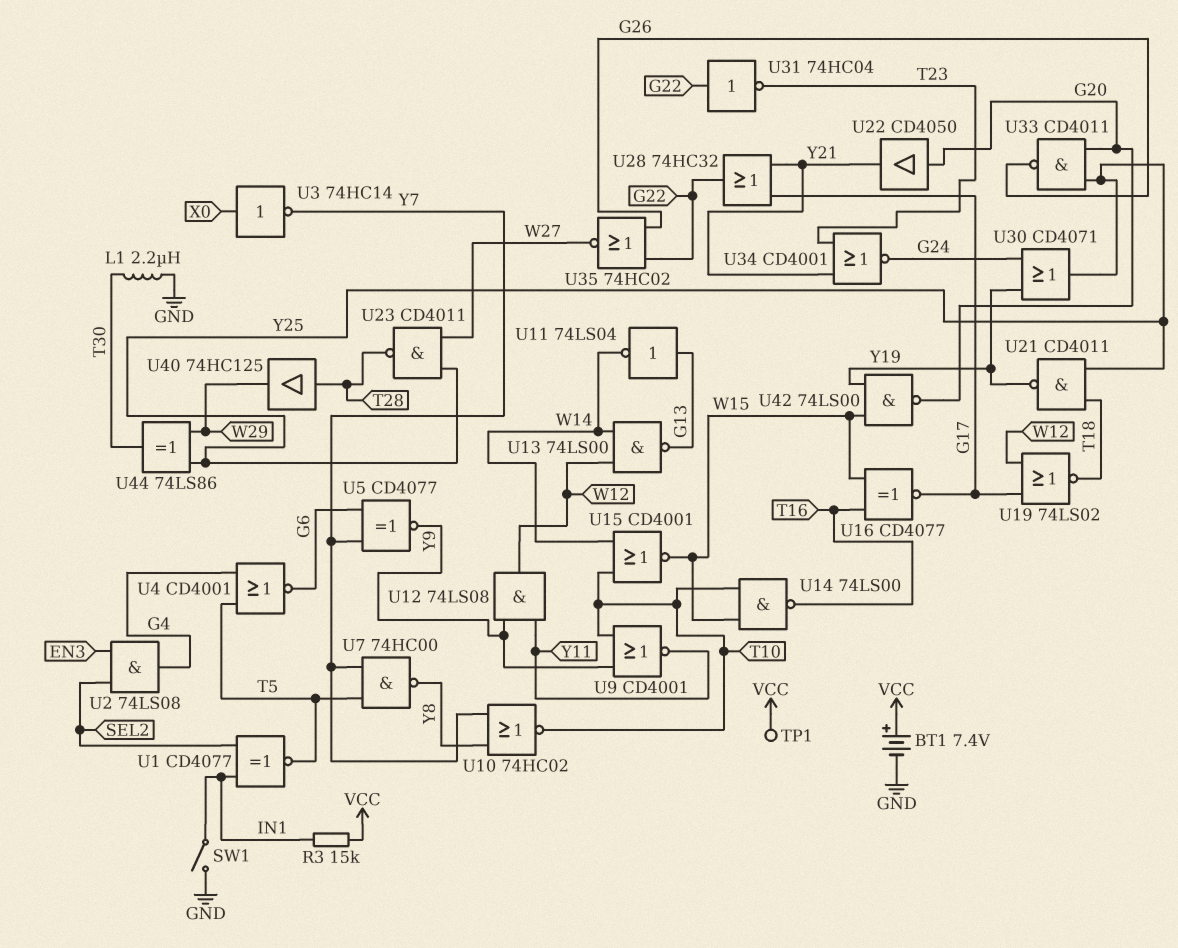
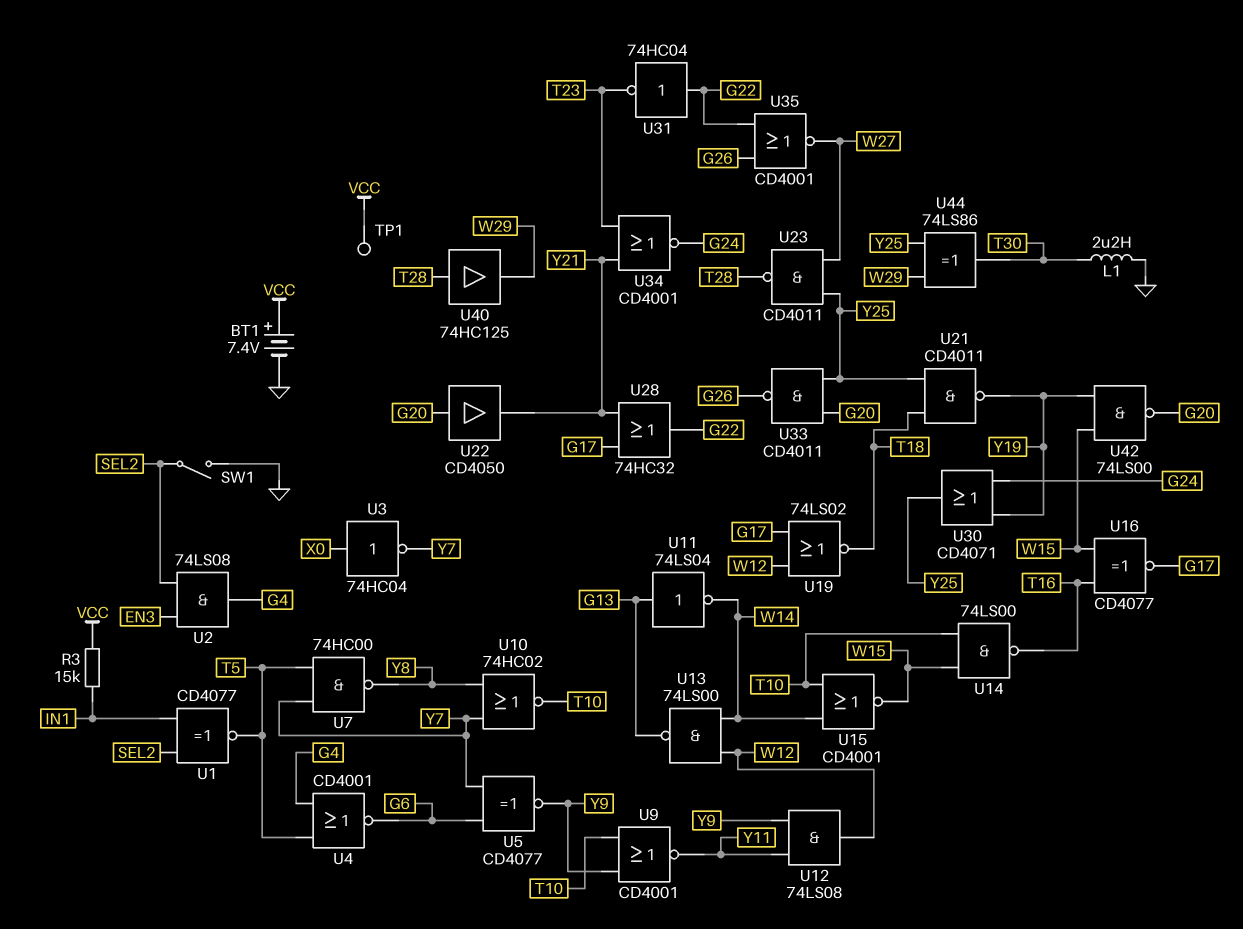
SW1: switch (GND, IN1) -> switch (GND, SEL2)
U3: NOT 74HC14 (in X0, out Y7) -> NOT 74HC04 (in X0, out Y7)
U35: NOR 74HC02 (in G22, in G26, out W27) -> NOR CD4001 (in G22, in G26, out W27)

